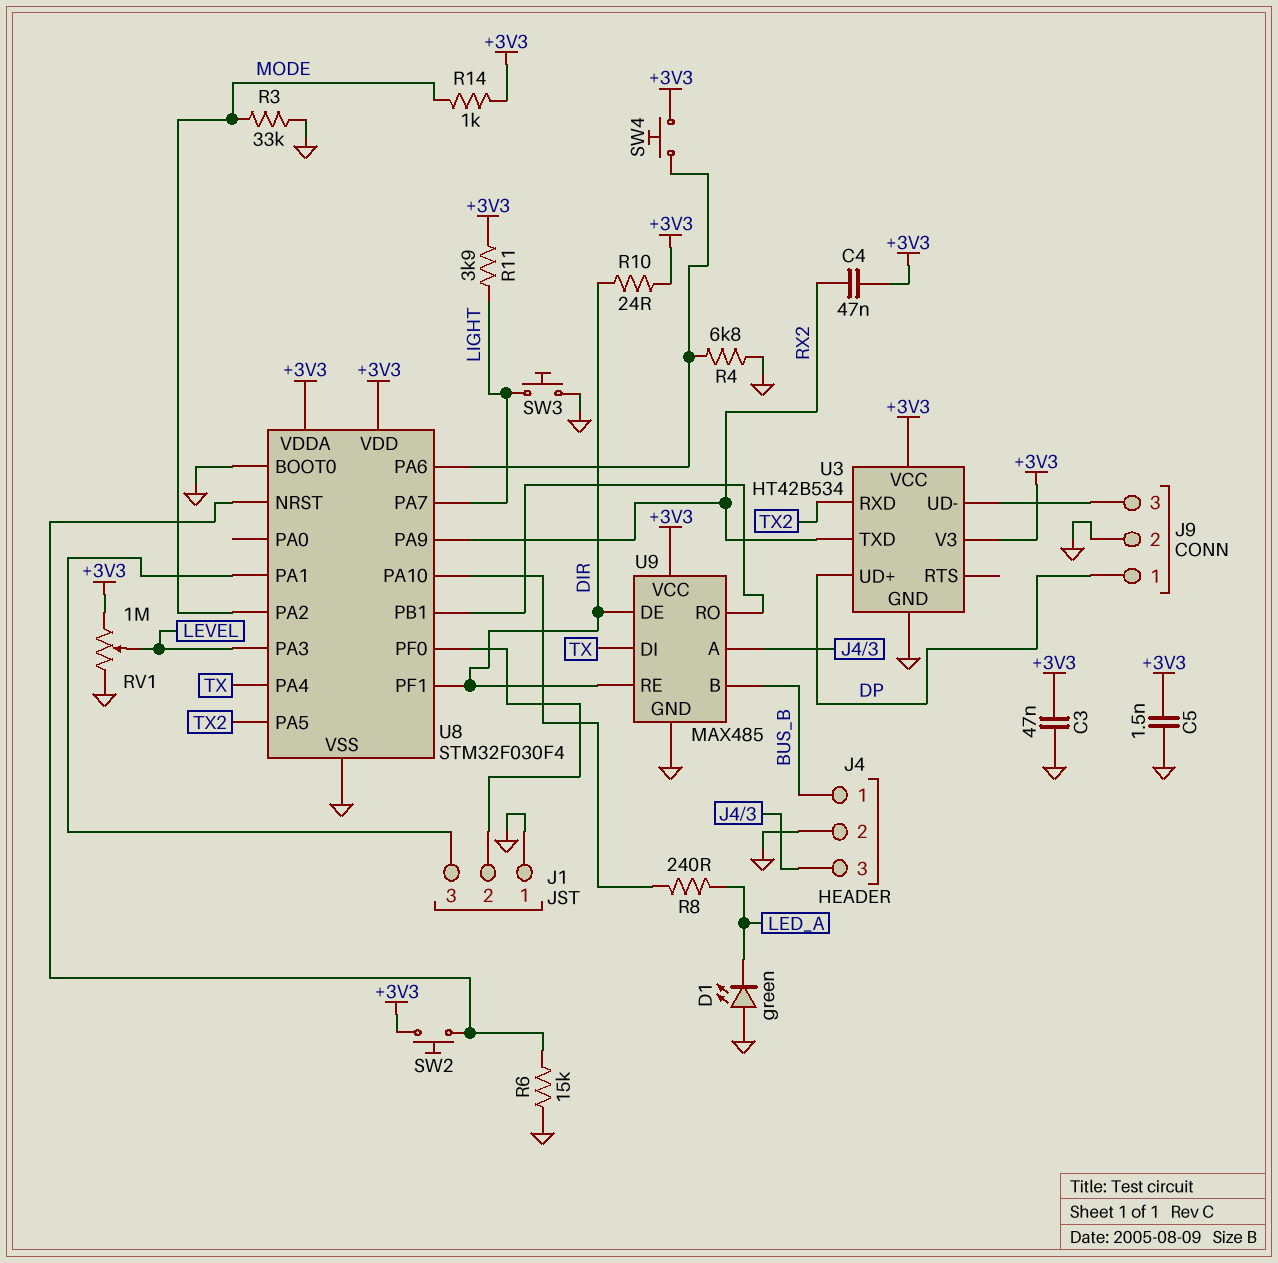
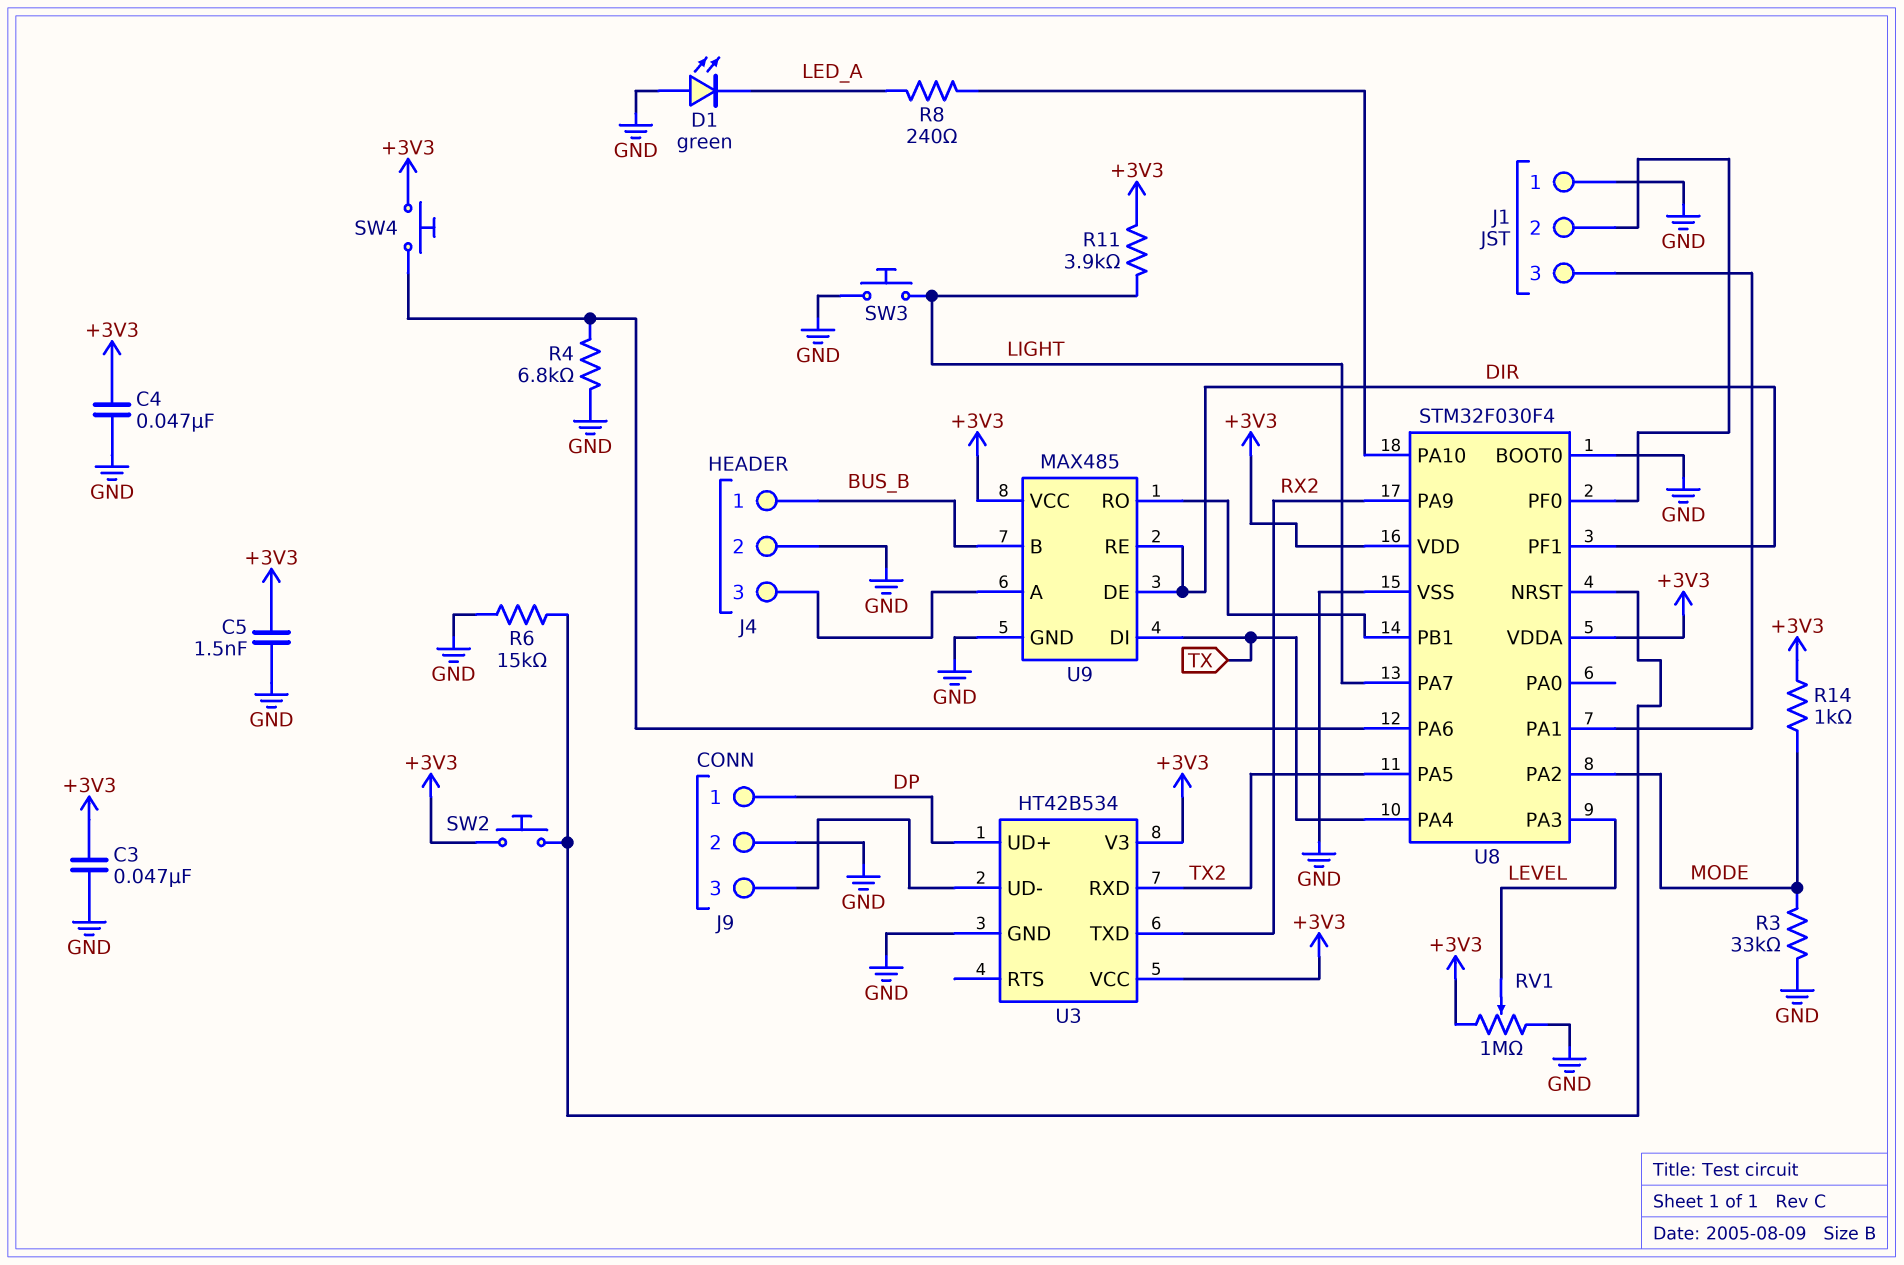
C4: 47nF (+3V3, RX2) -> 47nF (+3V3, GND)
R10: 24 (+3V3, DIR) -> none

